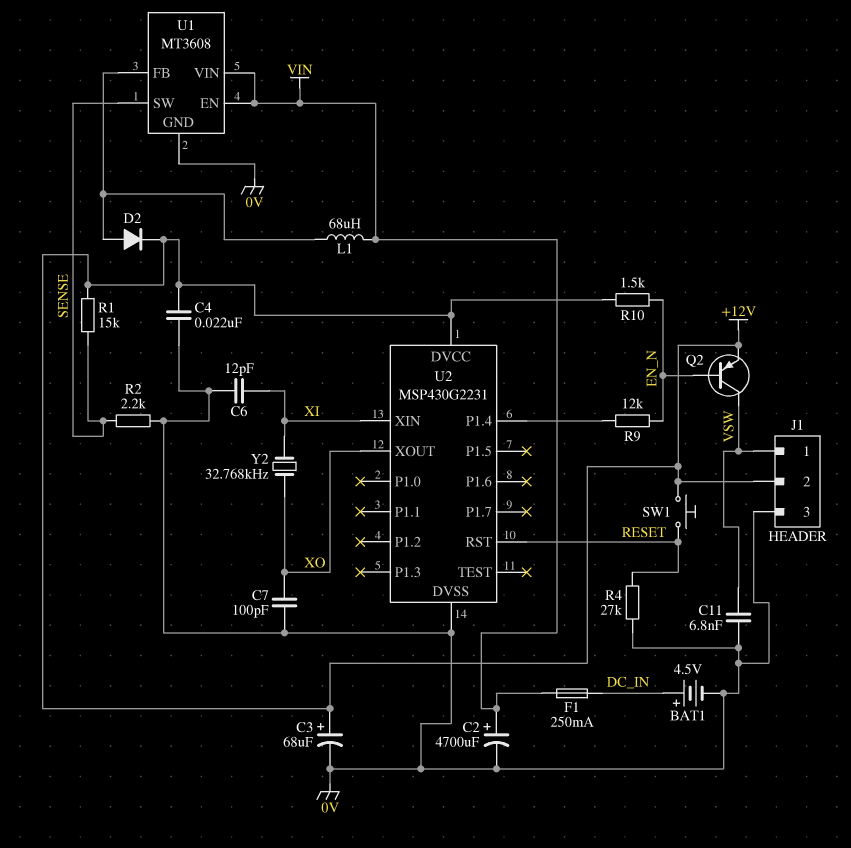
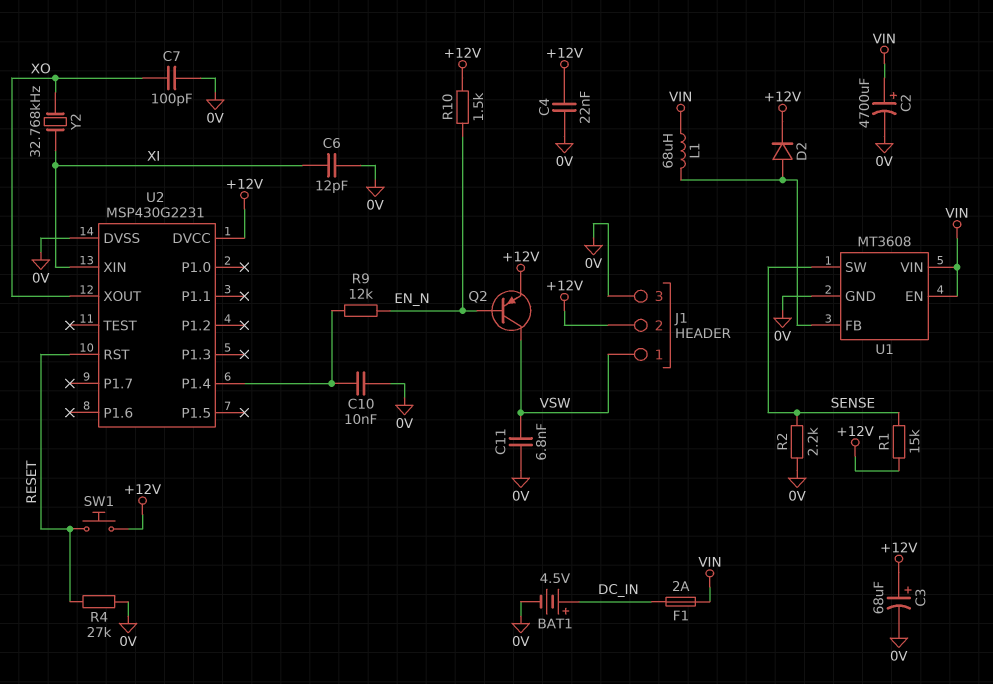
C10: none -> 10nF (0V, U2/P1.4)
F1: 250mA (DC_IN, VIN) -> 2A (DC_IN, VIN)

